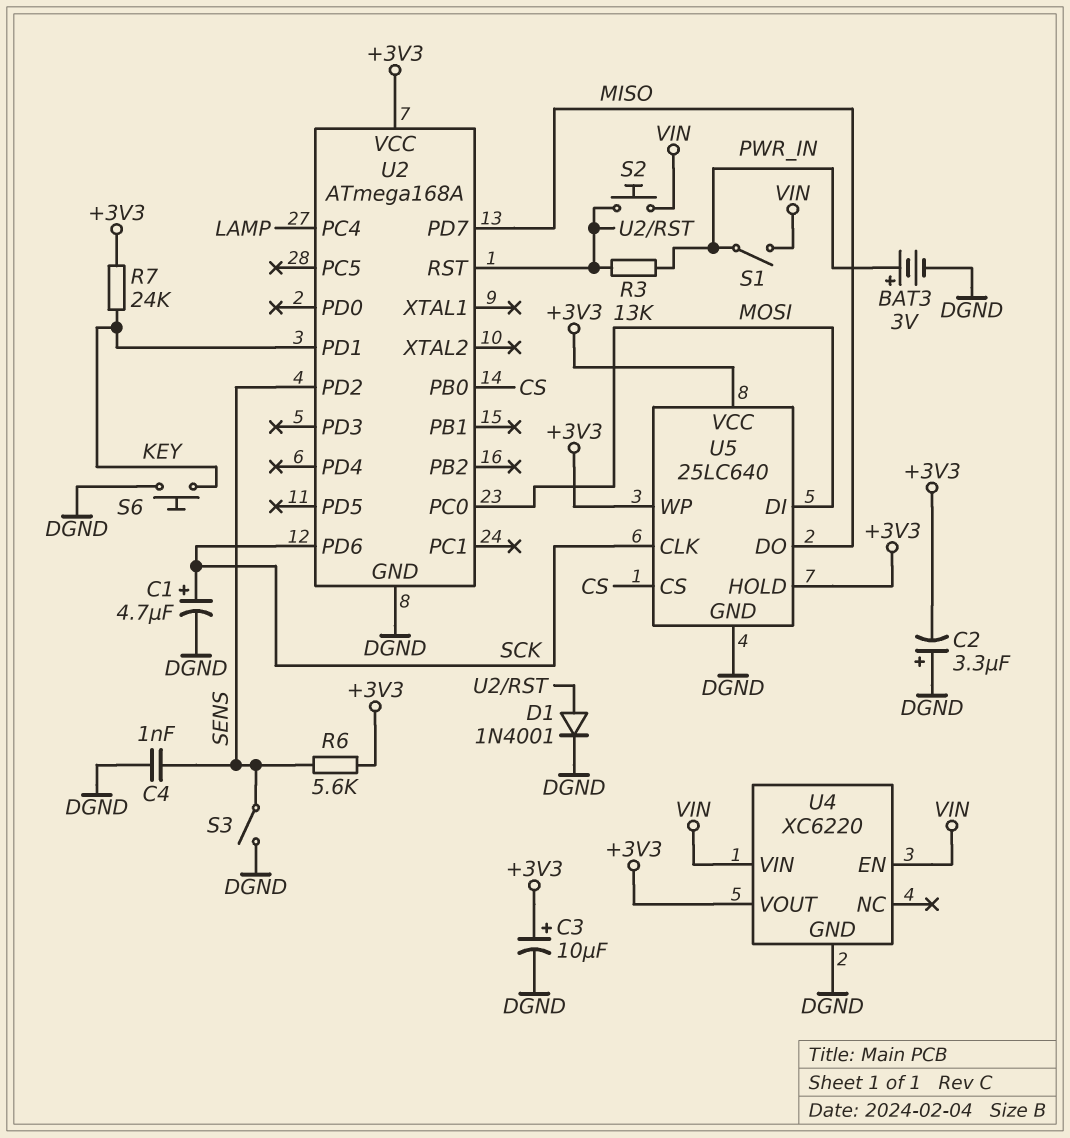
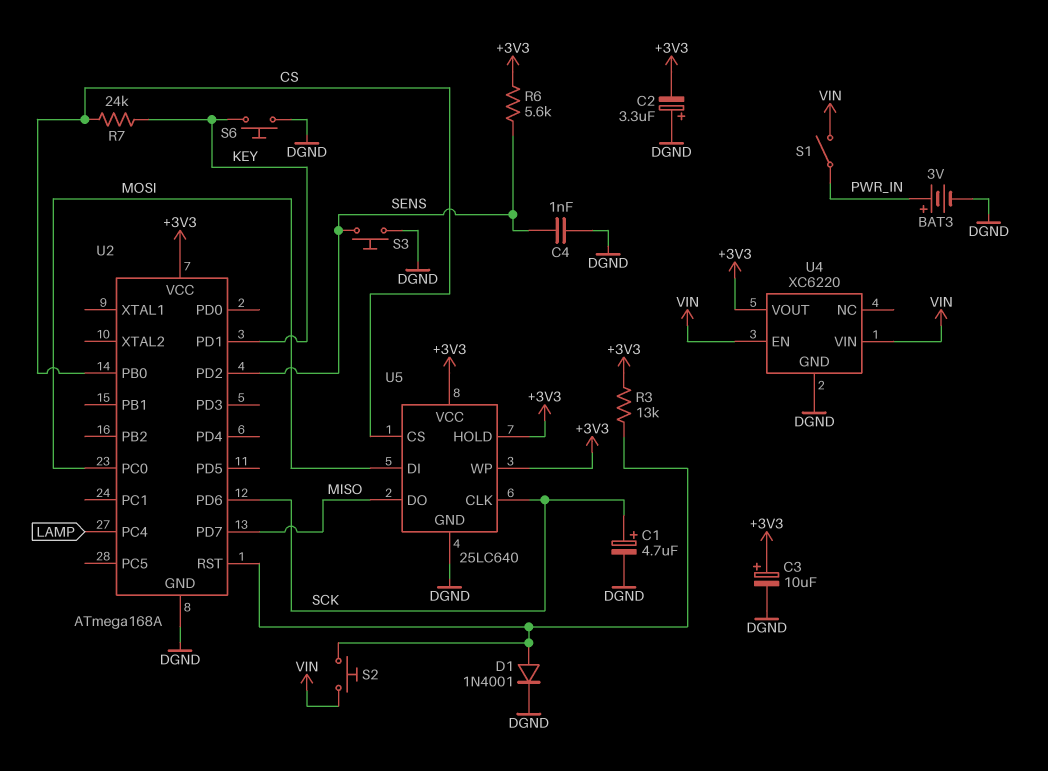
R3: 13k (PWR_IN, U2/RST) -> 13k (+3V3, U2/RST)
R7: 24k (+3V3, KEY) -> 24k (CS, KEY)
S3: switch (DGND, SENS) -> button (DGND, SENS)

